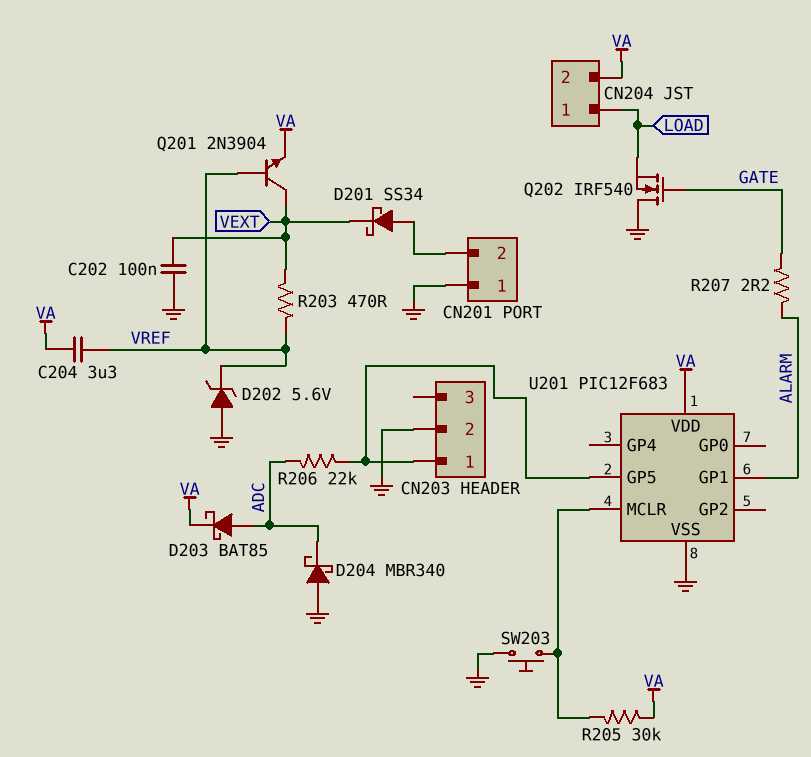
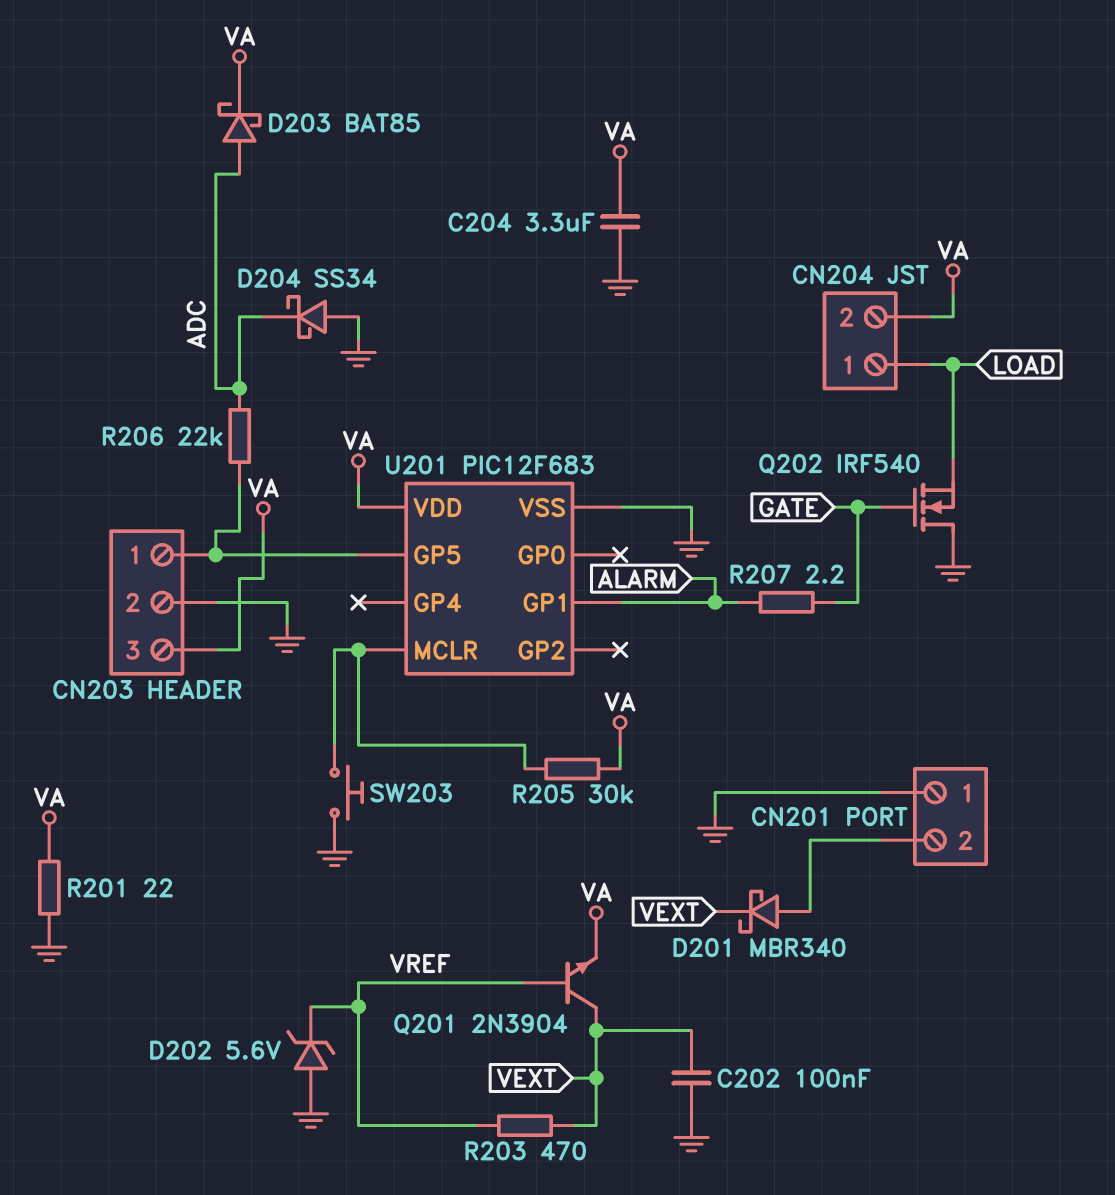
C204: 3.3uF (VA, VREF) -> 3.3uF (GND, VA)
CN203 pin 3: none -> VA
D201: schottky SS34 (A CN201/2, K VEXT) -> schottky MBR340 (A CN201/2, K VEXT)
D204: schottky MBR340 (A GND, K ADC) -> schottky SS34 (A GND, K ADC)
R201: none -> 22 (GND, VA)

